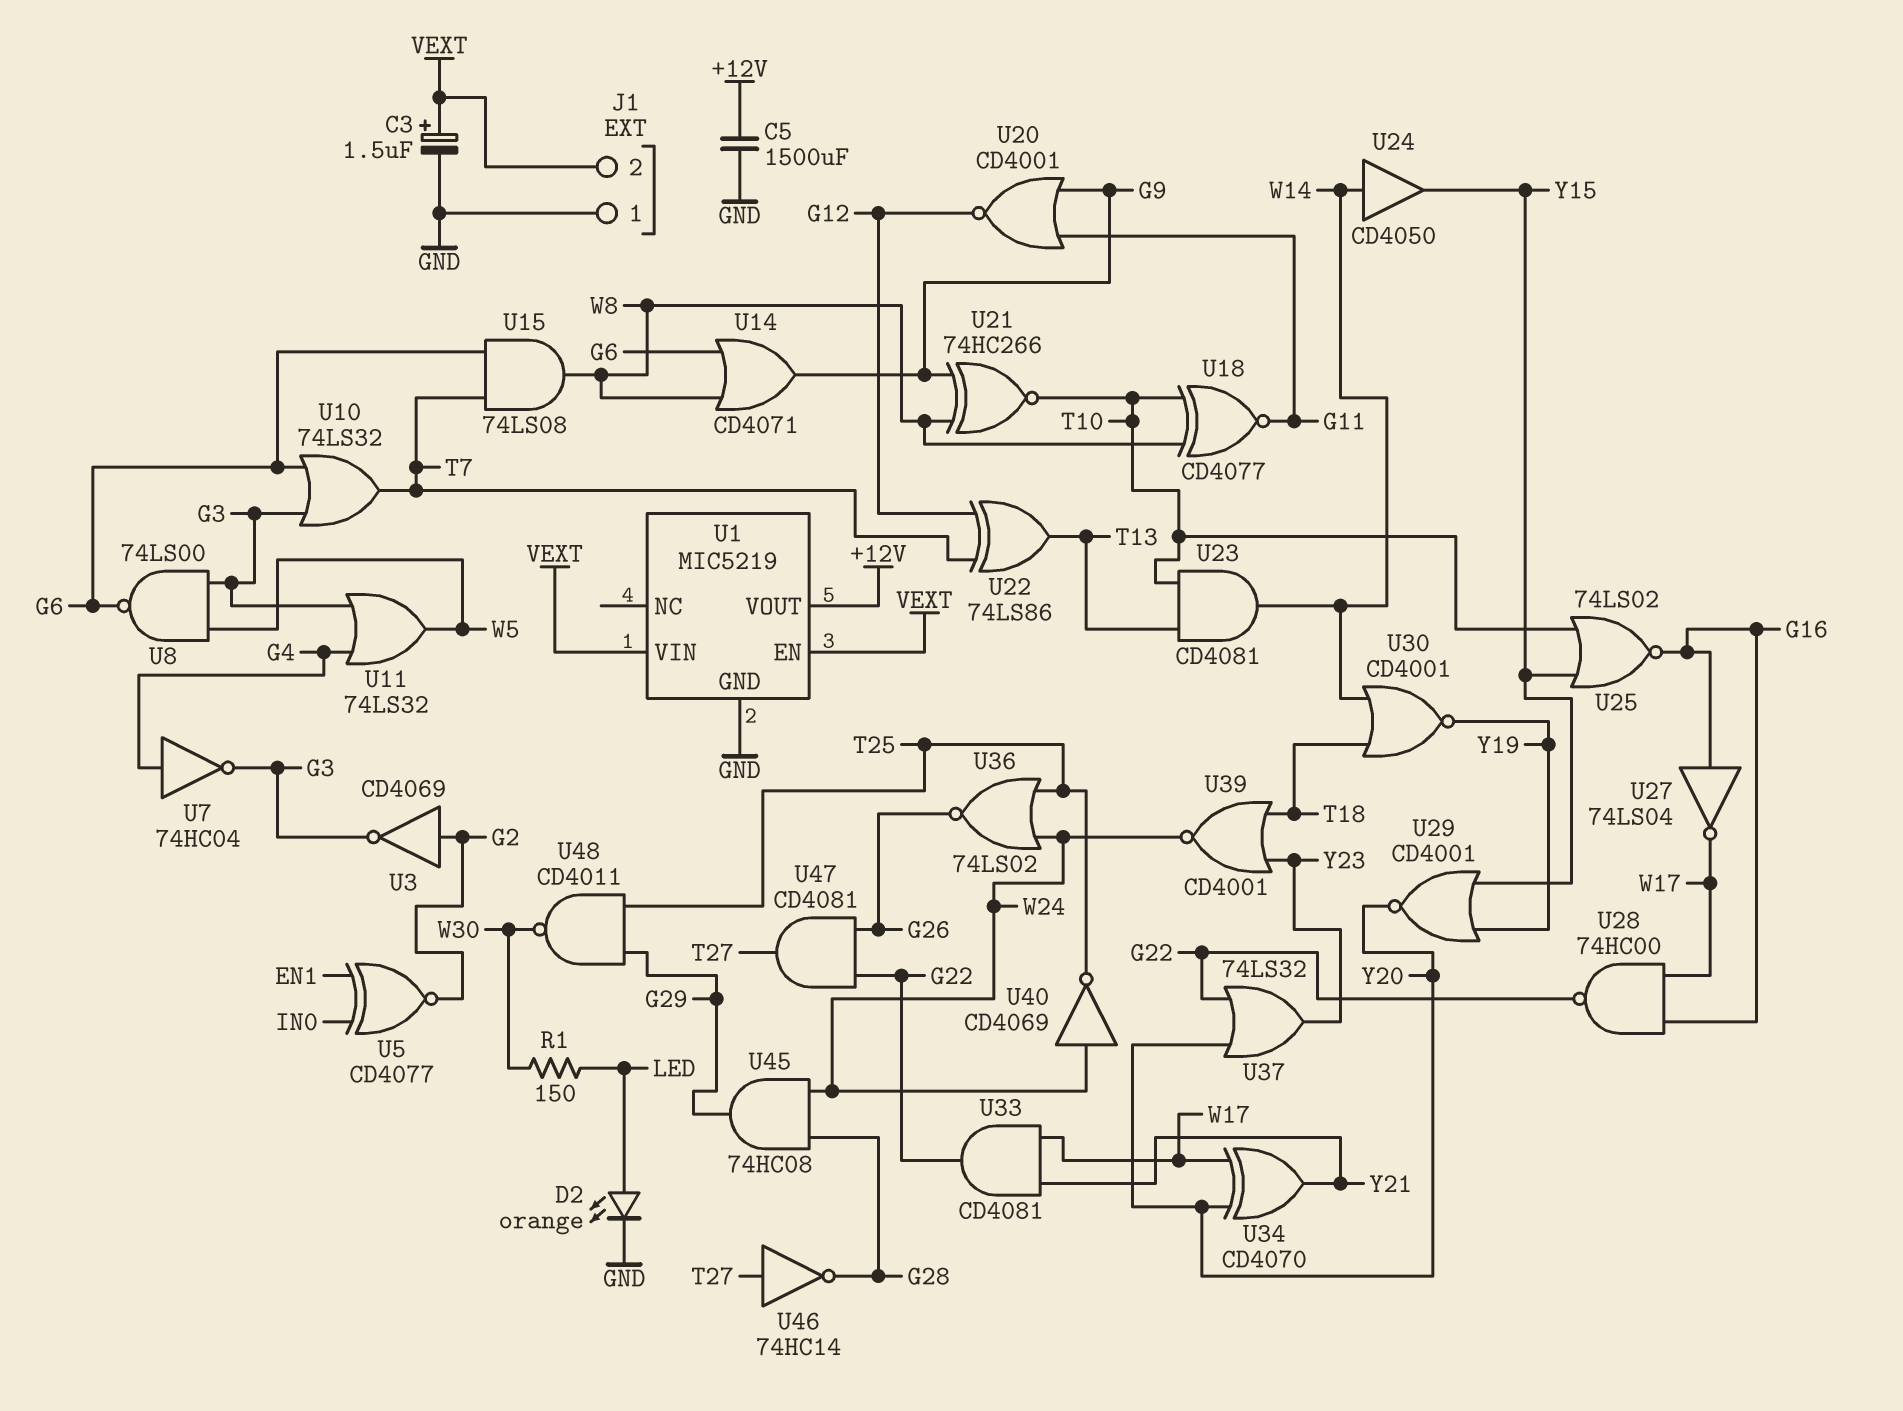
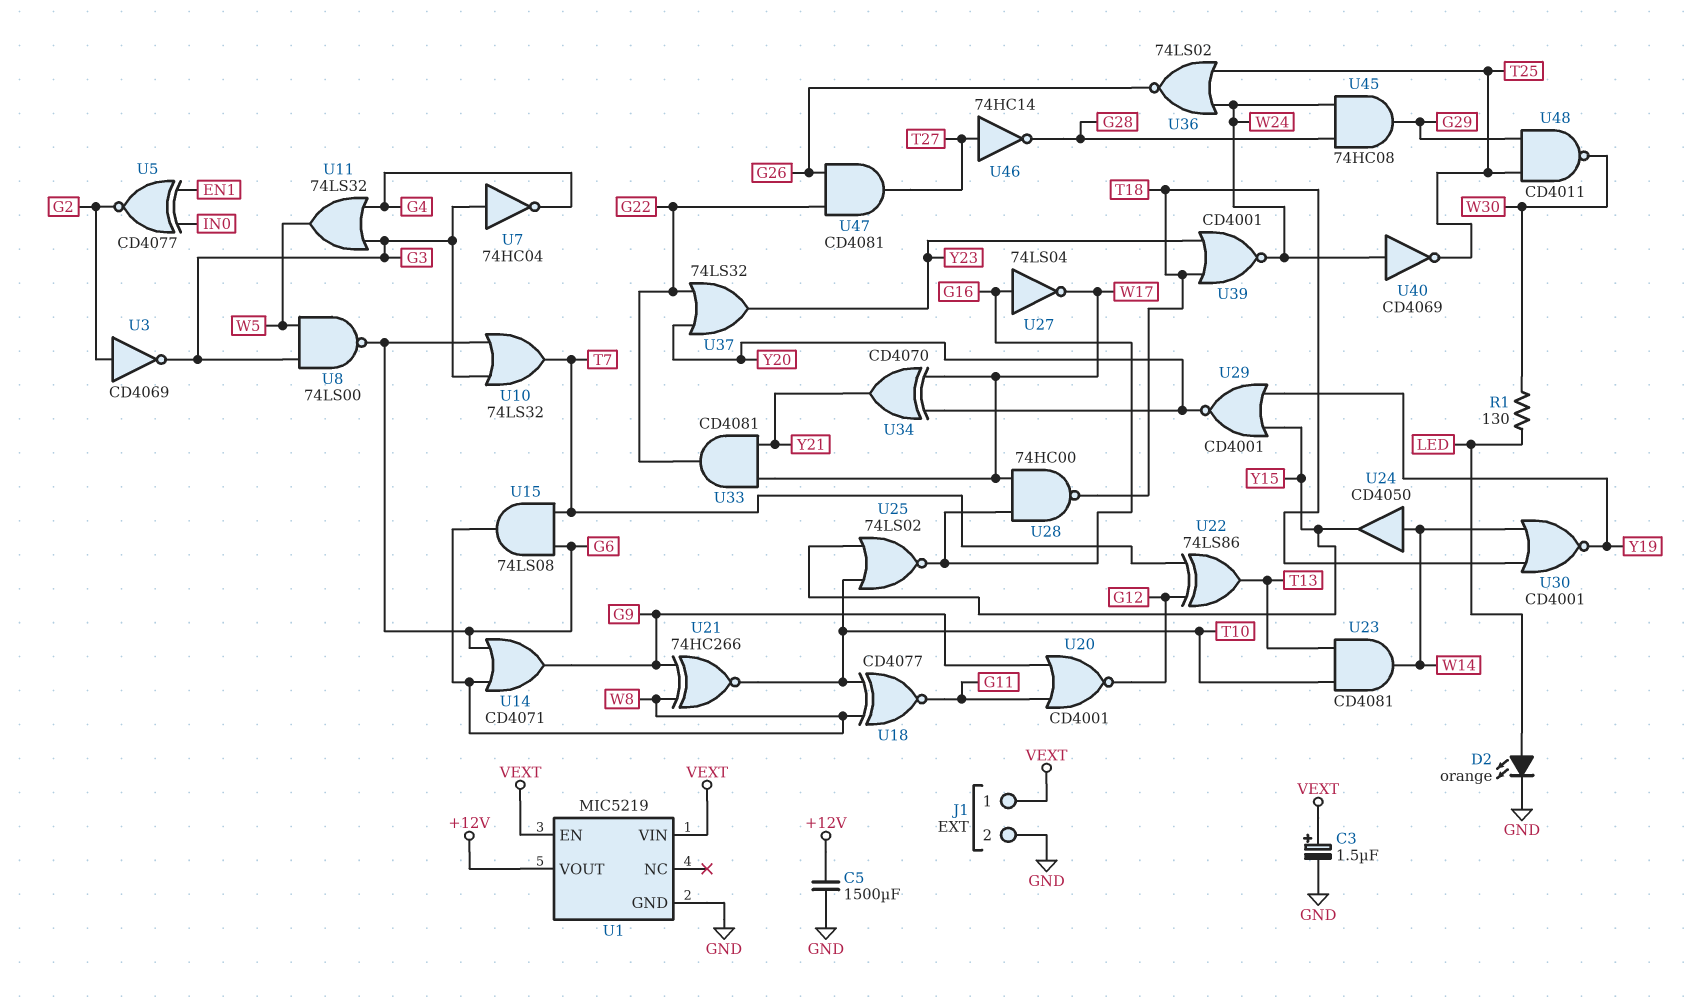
J1 pin 1: GND -> VEXT
J1 pin 2: VEXT -> GND
R1: 150 (LED, W30) -> 130 (LED, W30)
U7: NOT 74HC04 (in G4, out G3) -> NOT 74HC04 (in G3, out G4)
U28: NAND 74HC00 (in G16, in W17, out G22) -> NAND 74HC00 (in G16, in W17, out T18)

